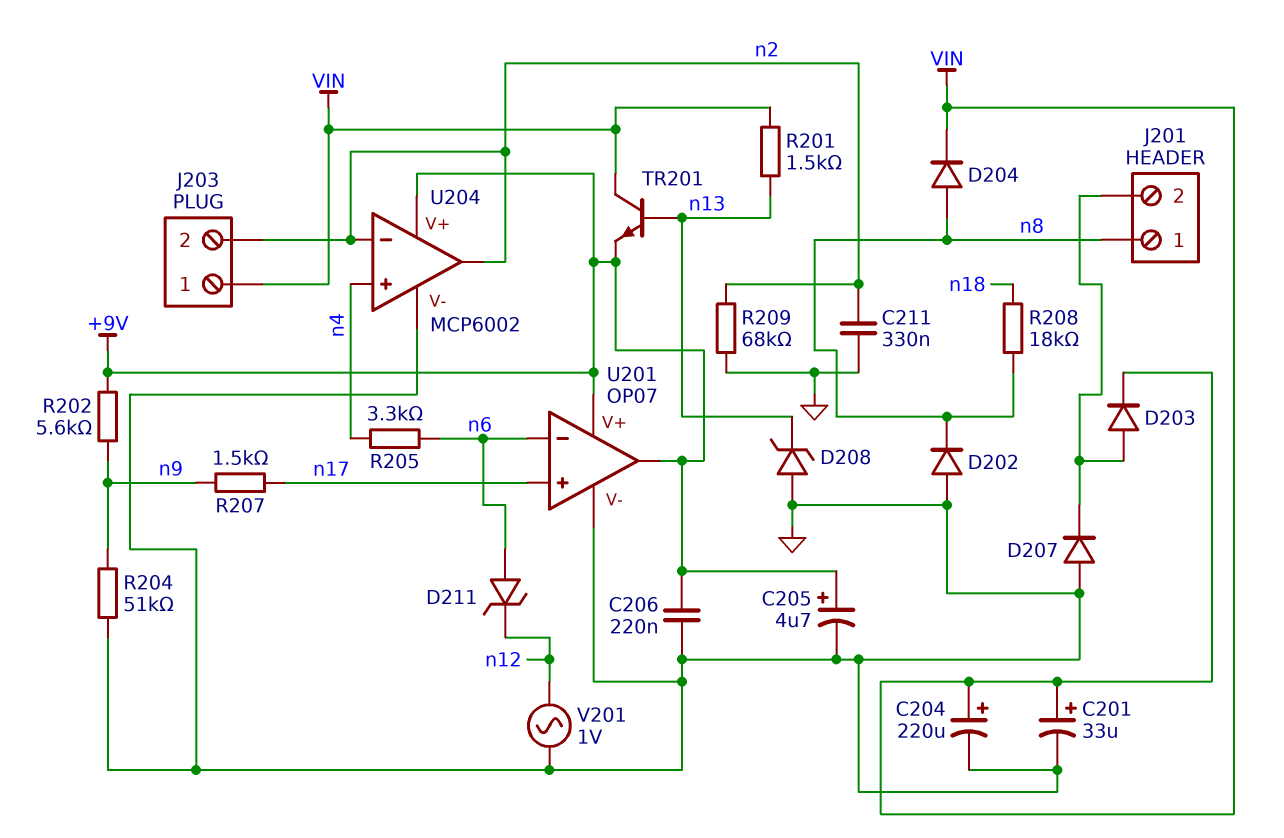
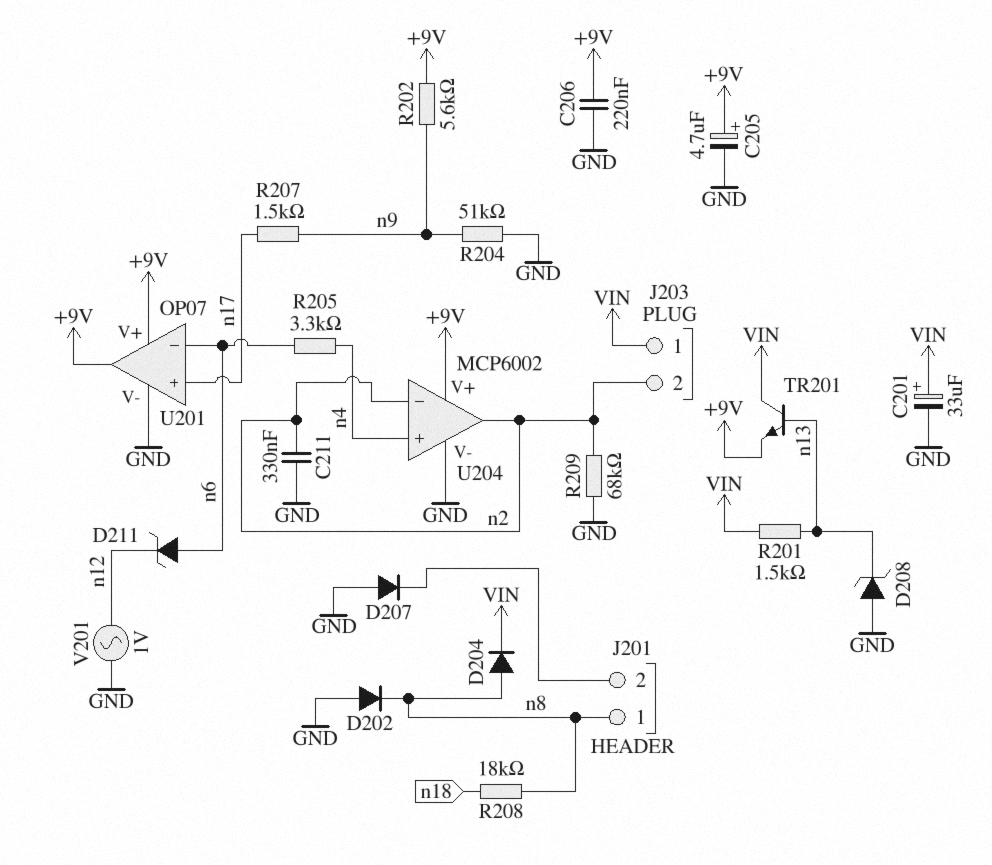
C204: 220uF (plus VIN, minus GND) -> none
D203: diode (A J201/2, K VIN) -> none

